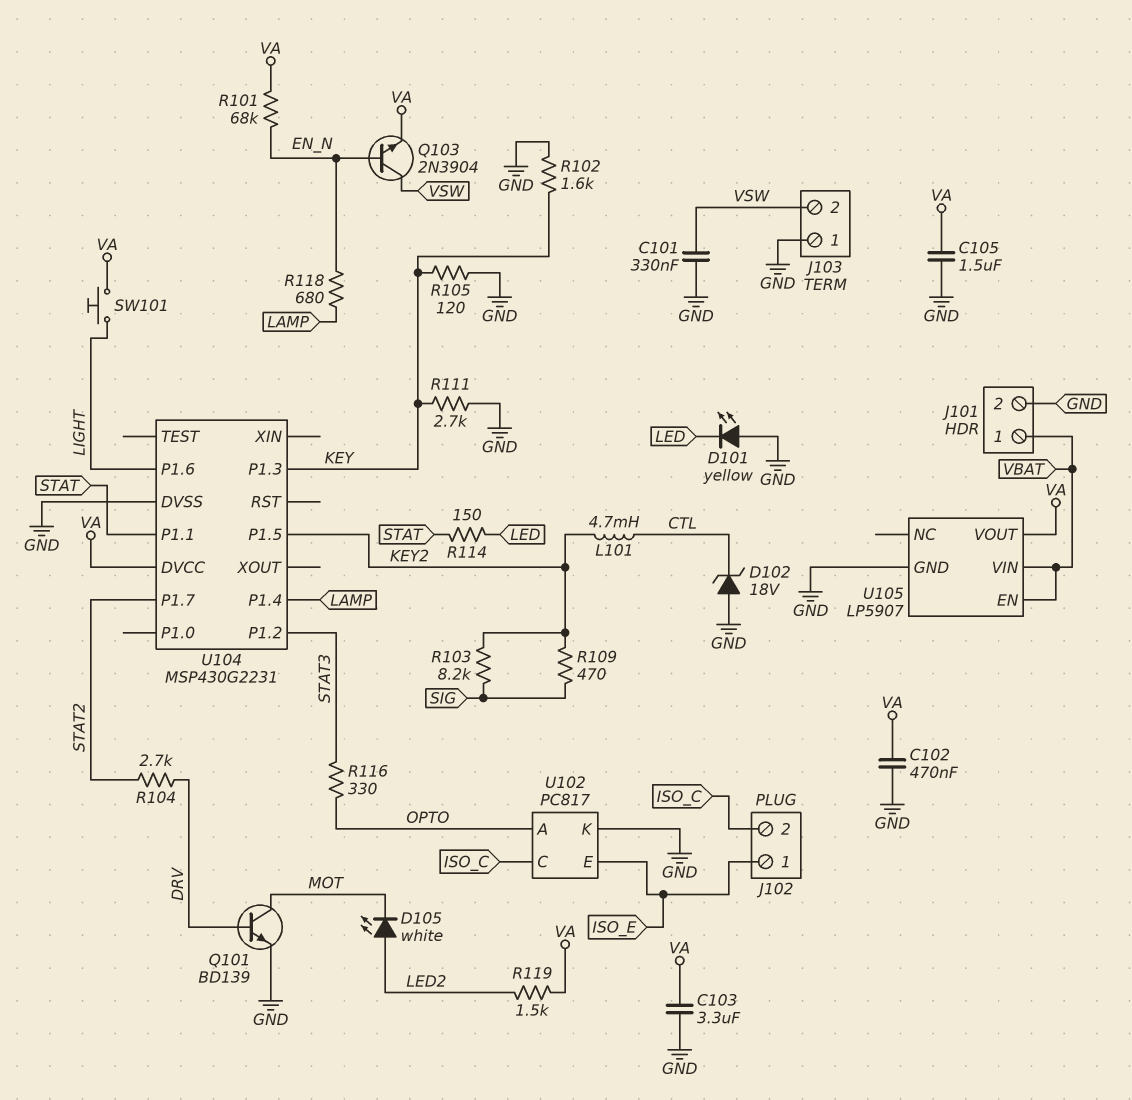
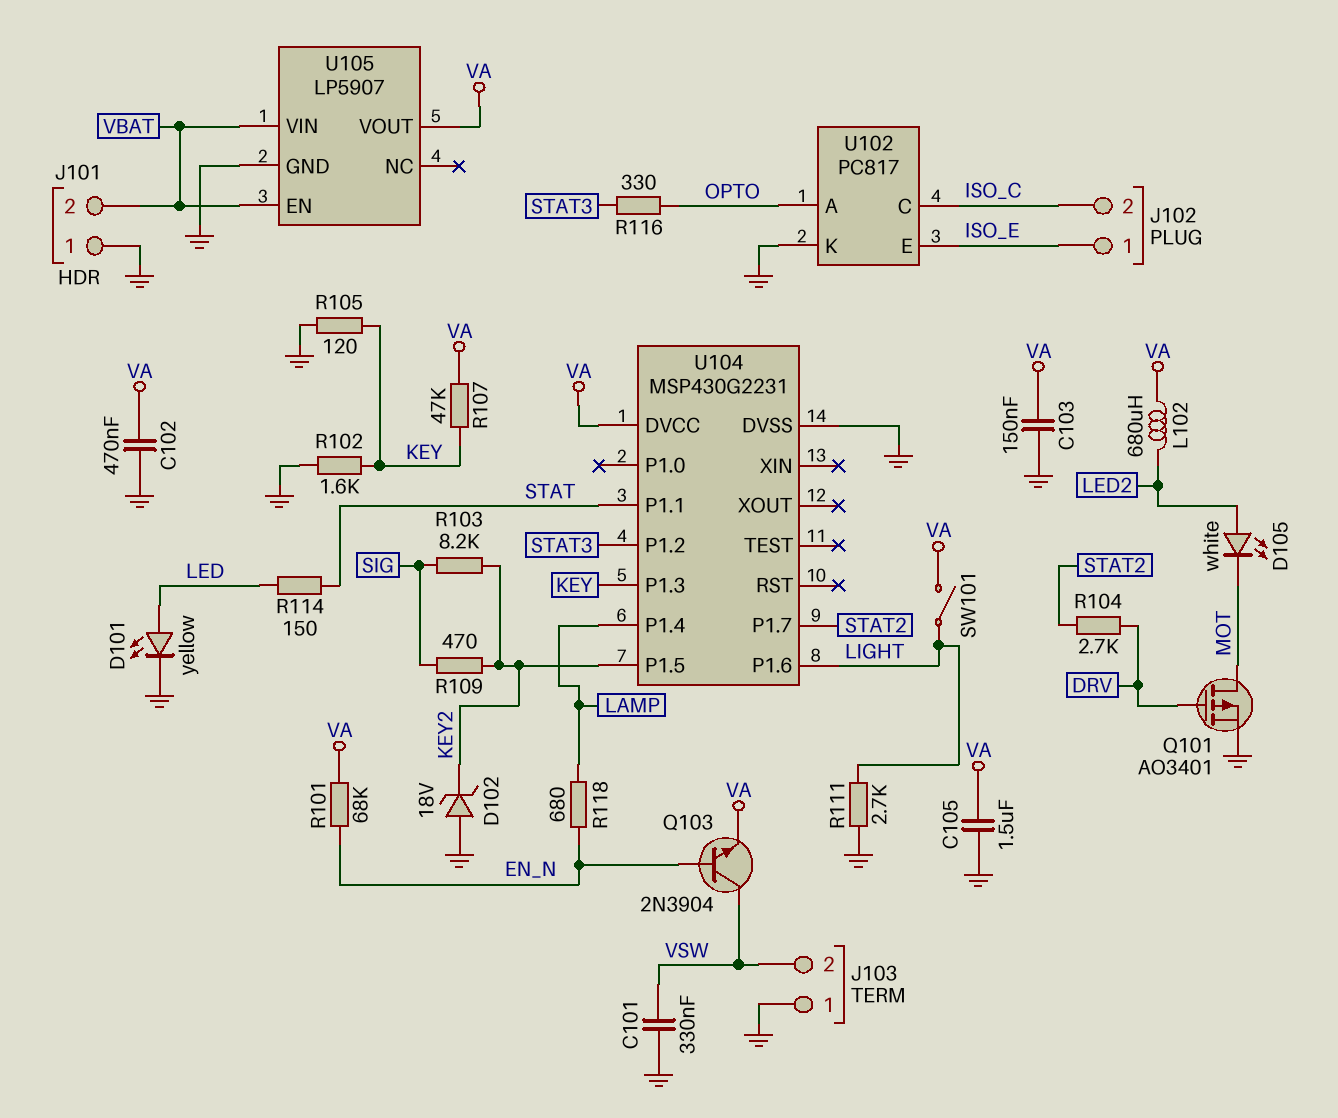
C103: 3.3uF (GND, VA) -> 150nF (GND, VA)
D101: LED yellow (A GND, K LED) -> LED yellow (A LED, K GND)
D102: zener 18V (A GND, K CTL) -> zener 18V (A GND, K KEY2)
J101 pin 1: VBAT -> GND
J101 pin 2: GND -> VBAT
L101: 4.7mH (CTL, KEY2) -> none
L102: none -> 680uH (LED2, VA)
Q101: NPN BD139 (B DRV, C MOT, E GND) -> PMOS AO3401 (G DRV, D MOT, S GND)
R107: none -> 47k (KEY, VA)
R111: 2.7k (GND, KEY) -> 2.7k (GND, LIGHT)
R119: 1.5k (LED2, VA) -> none
SW101: button (LIGHT, VA) -> switch (LIGHT, VA)

